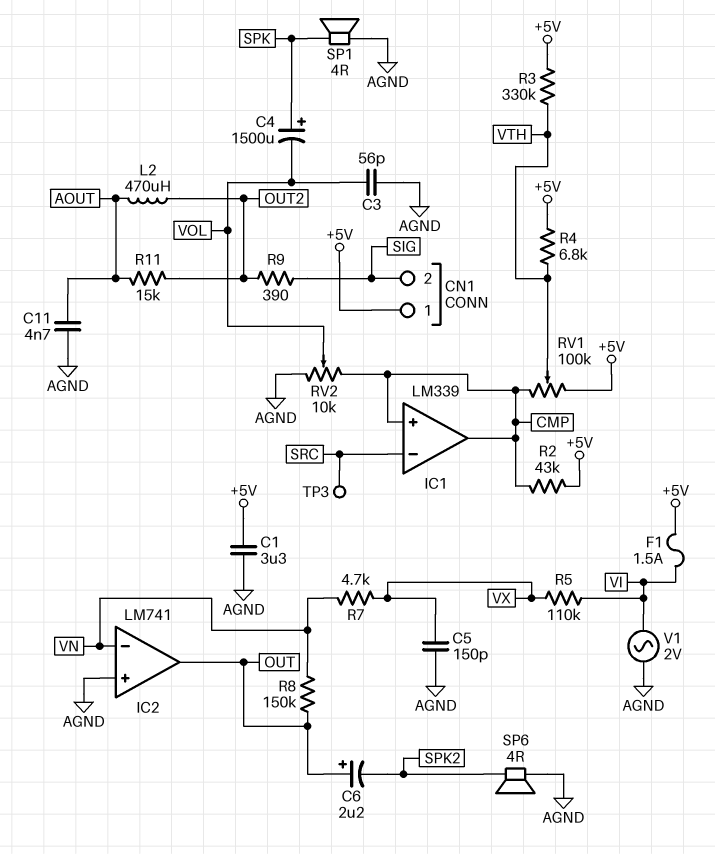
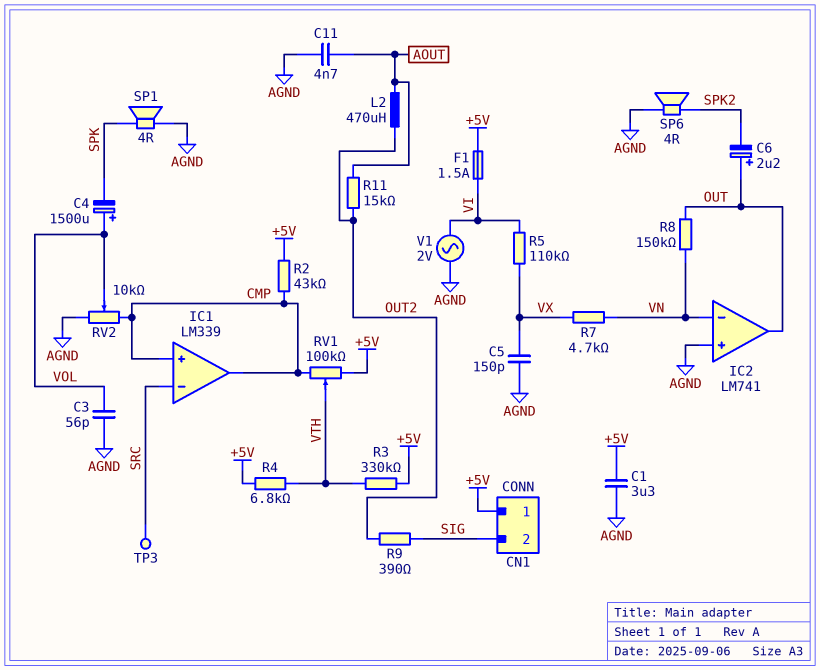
C4: 1500uF (plus SPK, minus VOL) -> 1500uF (plus VOL, minus SPK)

